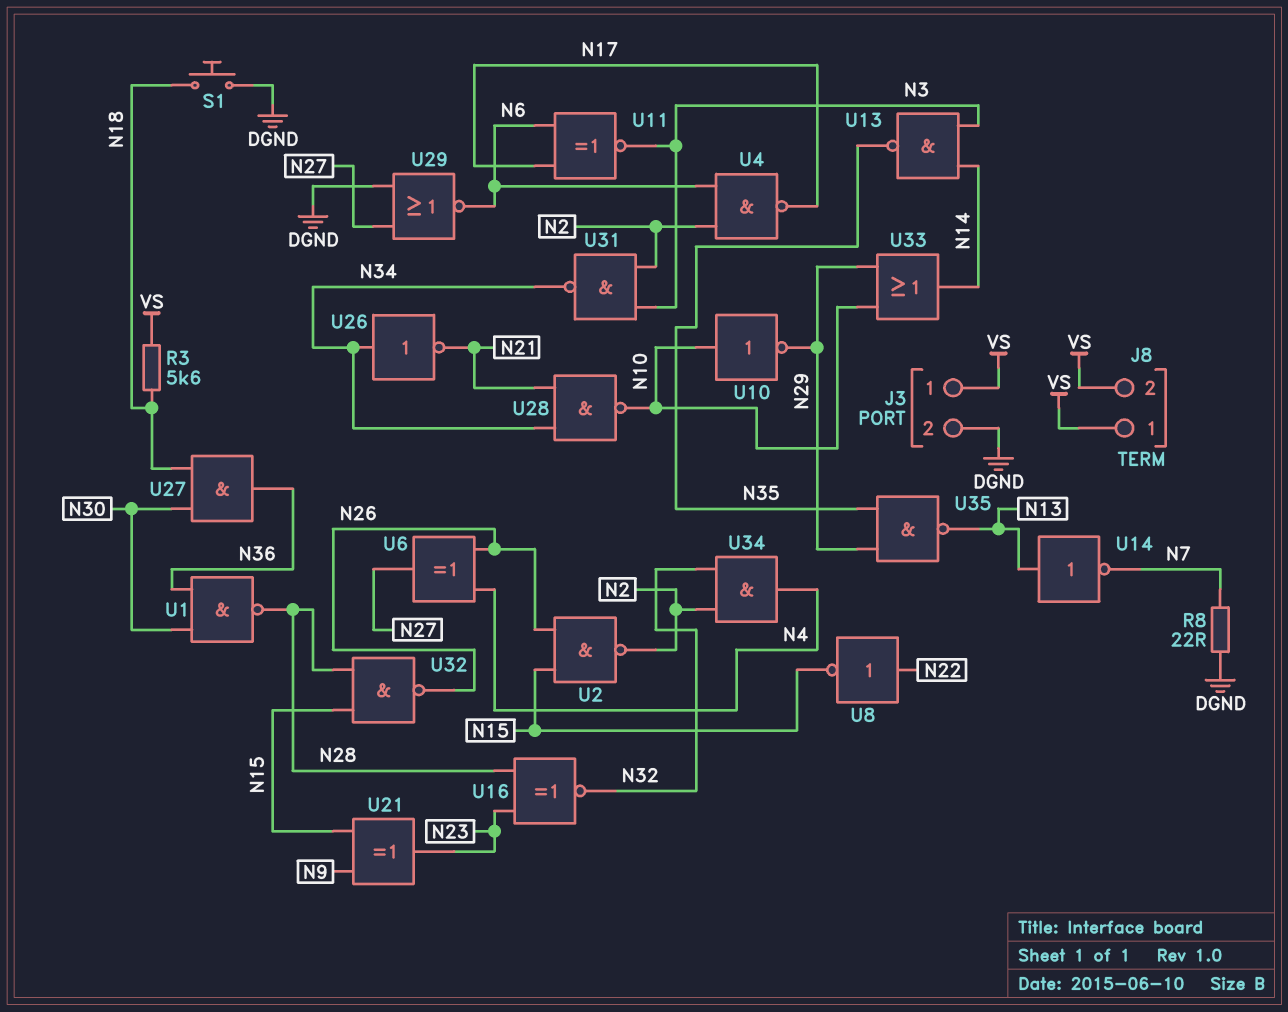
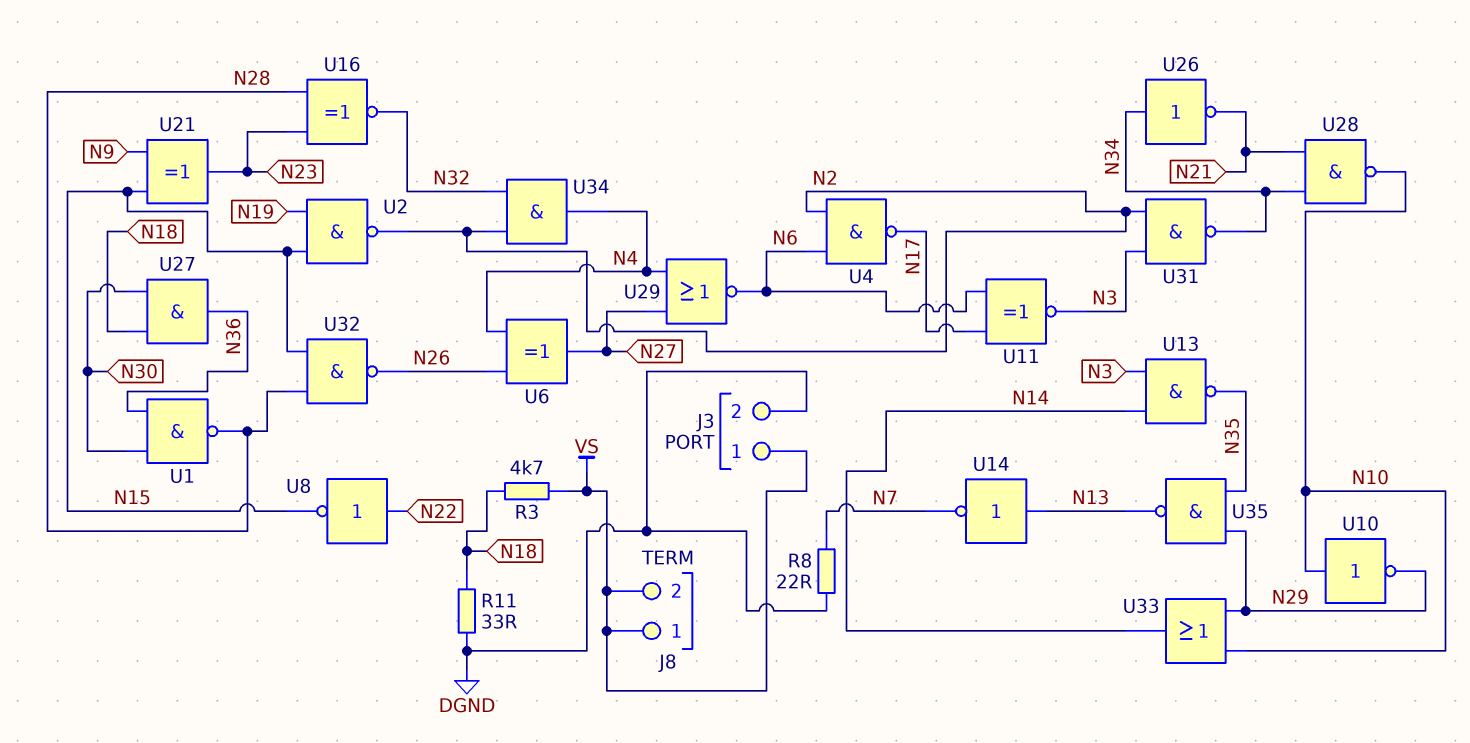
R3: 5.6k (N18, VS) -> 4.7k (N18, VS)
R11: none -> 33 (DGND, N18)
S1: button (DGND, N18) -> none
U2: NAND (in N15, in N26, out N2) -> NAND (in N15, in N19, out N2)
U29: NOR (in DGND, in N27, out N6) -> NOR (in N4, in N27, out N6)

